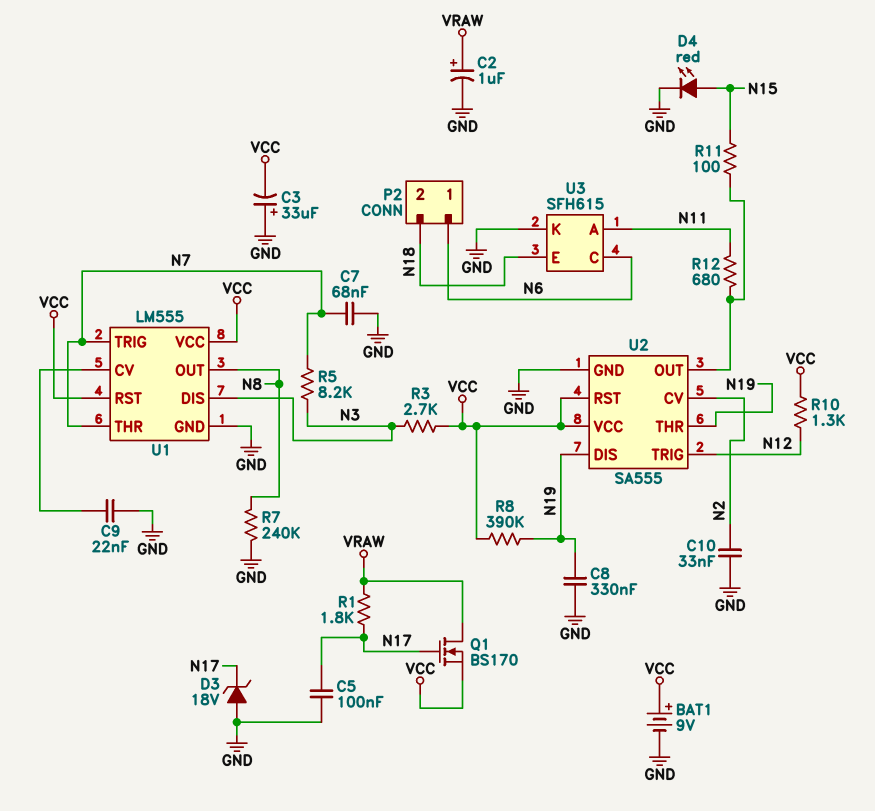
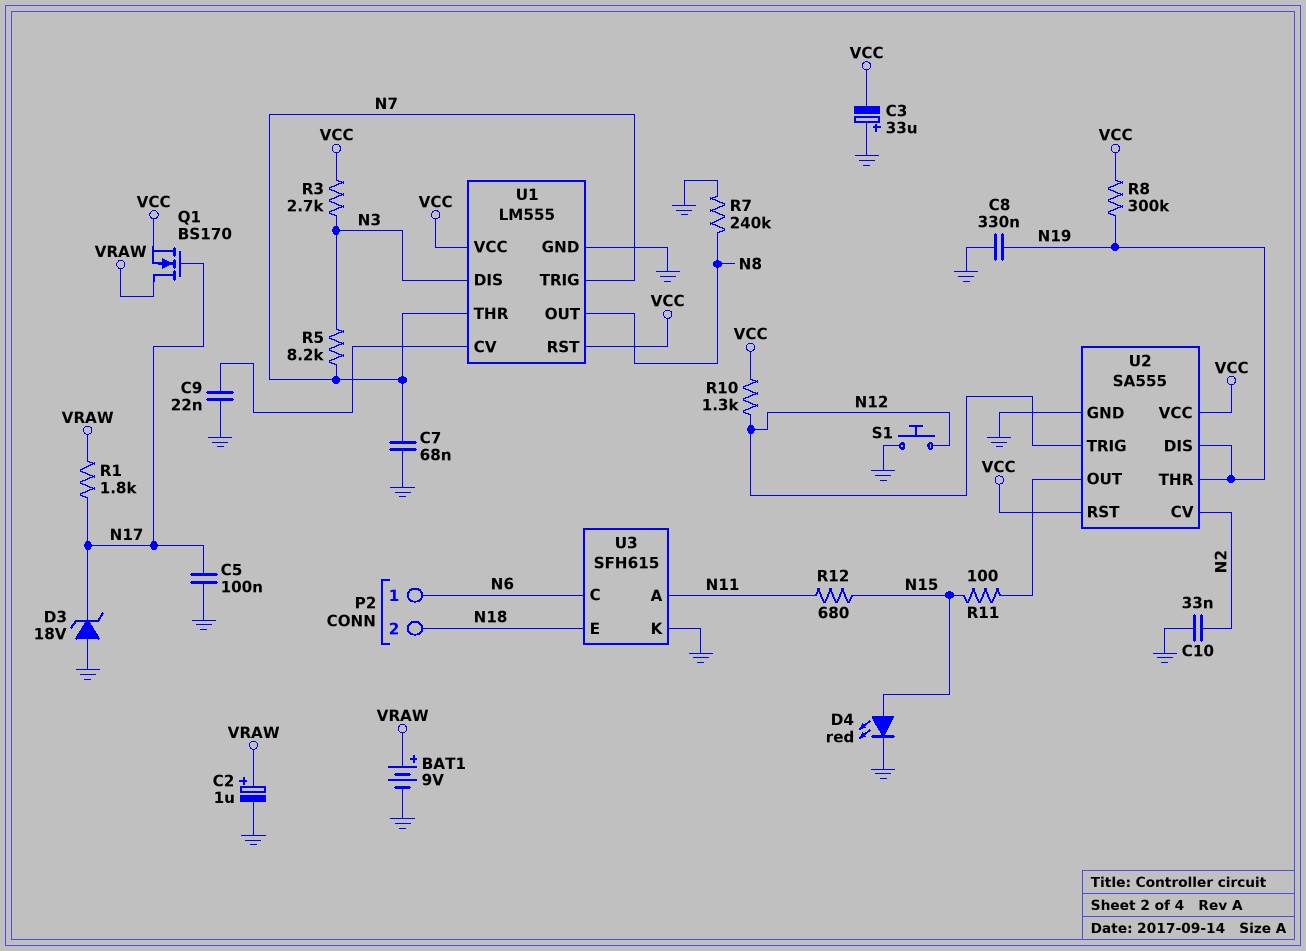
BAT1: 9V (plus VCC, minus GND) -> 9V (plus VRAW, minus GND)
R8: 390k (N19, VCC) -> 300k (N19, VCC)
R12: 680 (N11, U2/OUT) -> 680 (N11, N15)
S1: none -> button (GND, N12)

